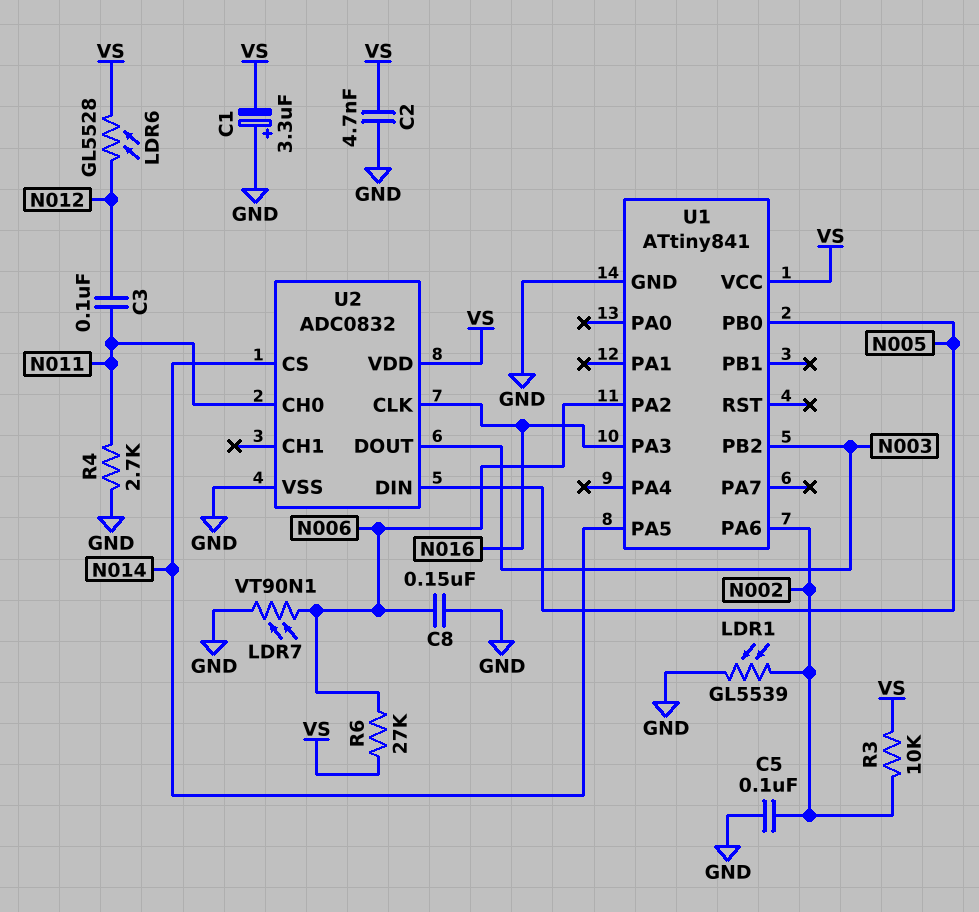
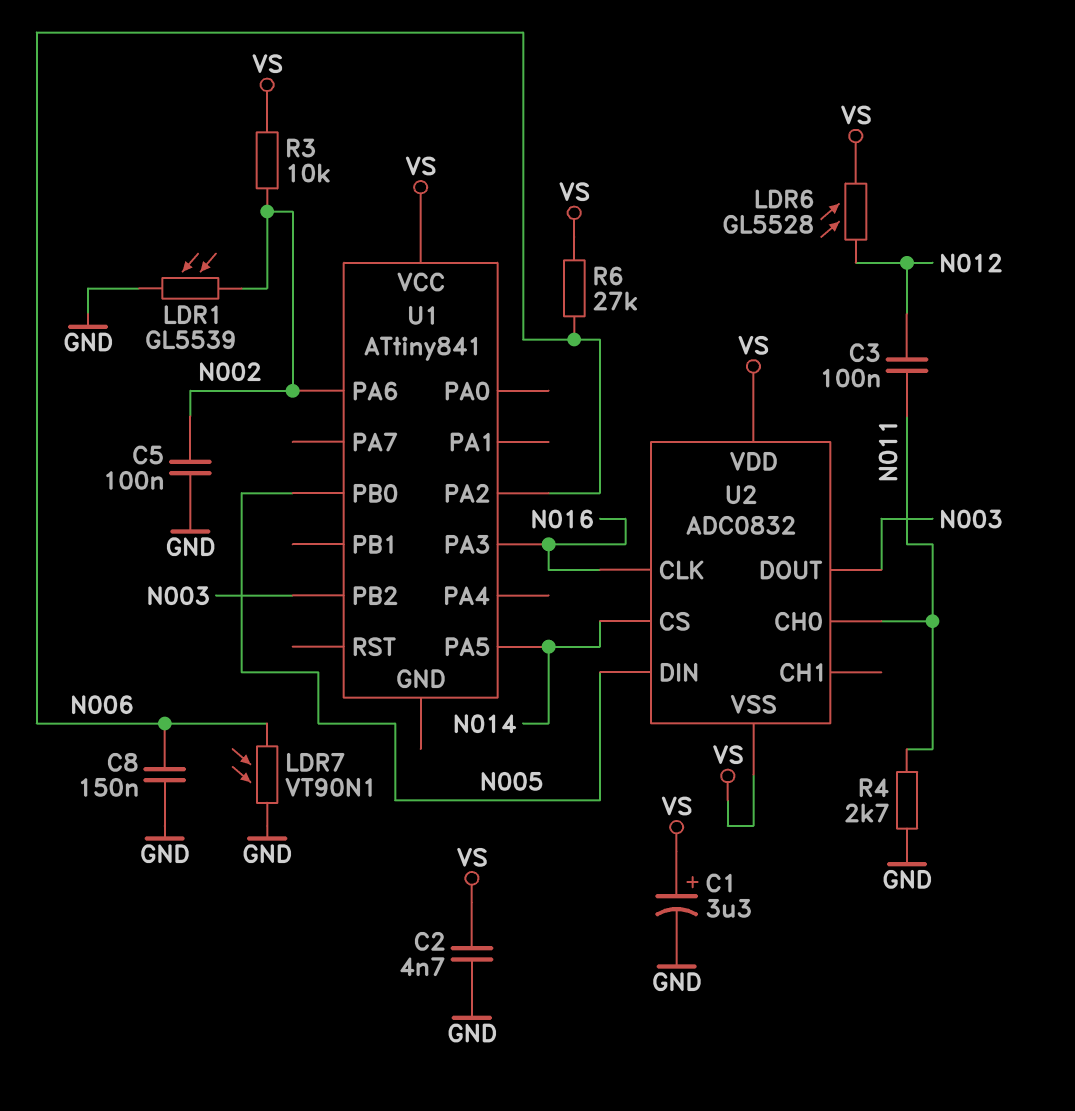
C1: 3.3uF (plus GND, minus VS) -> 3.3uF (plus VS, minus GND)
U1 pin GND: GND -> none
U2 pin VSS: GND -> VS

